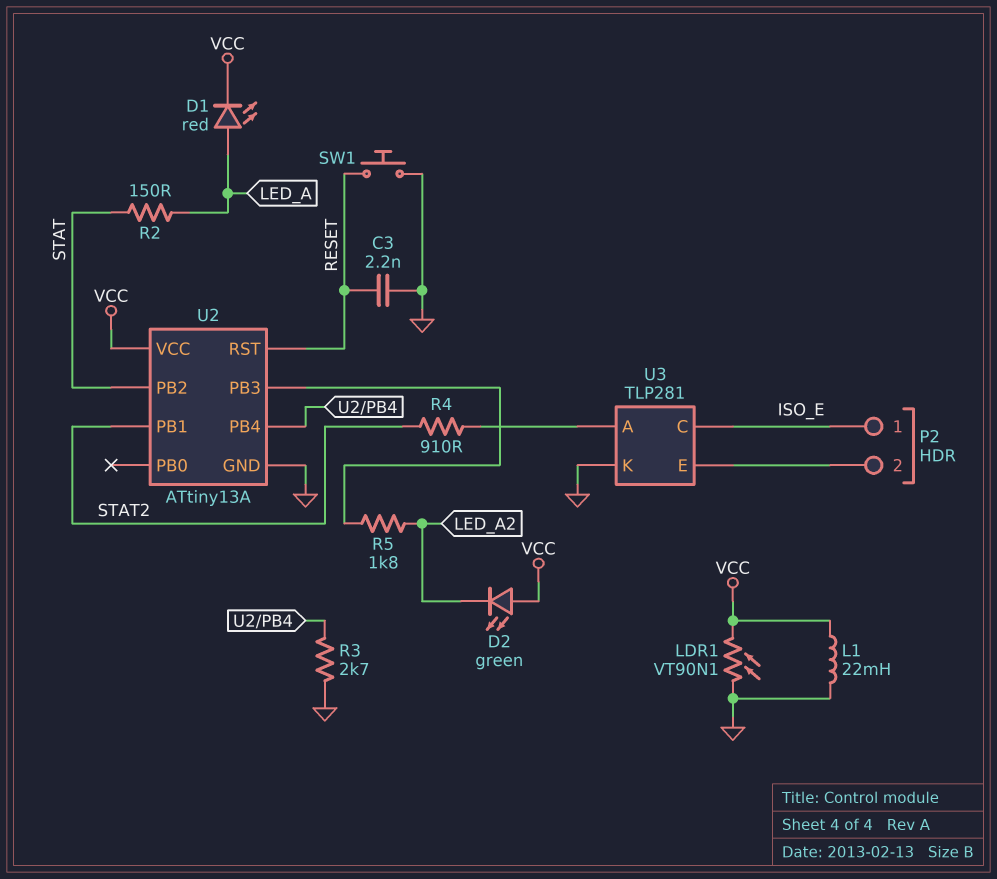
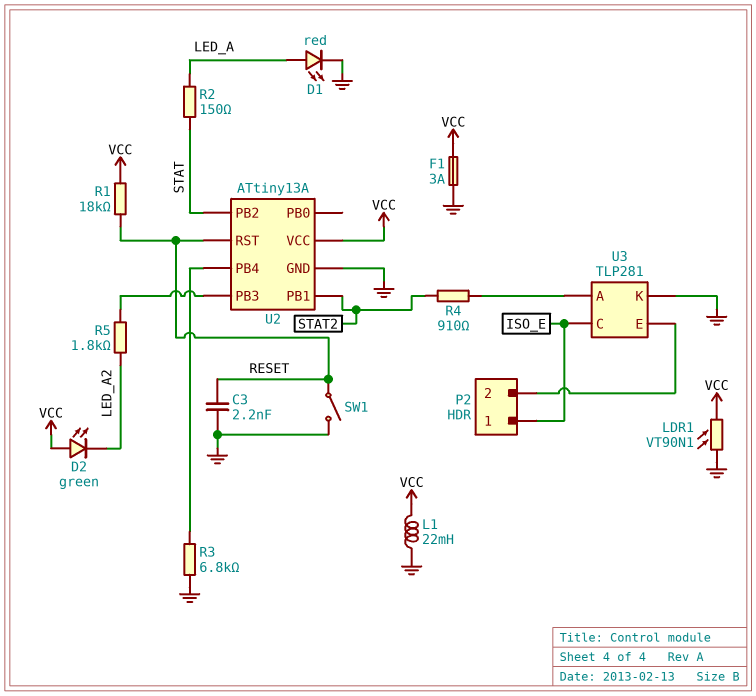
D1: LED red (A LED_A, K VCC) -> LED red (A LED_A, K GND)
F1: none -> 3A (GND, VCC)
R1: none -> 18k (RESET, VCC)
R3: 2.7k (GND, U2/PB4) -> 6.8k (GND, U2/PB4)
SW1: button (GND, RESET) -> switch (GND, RESET)

